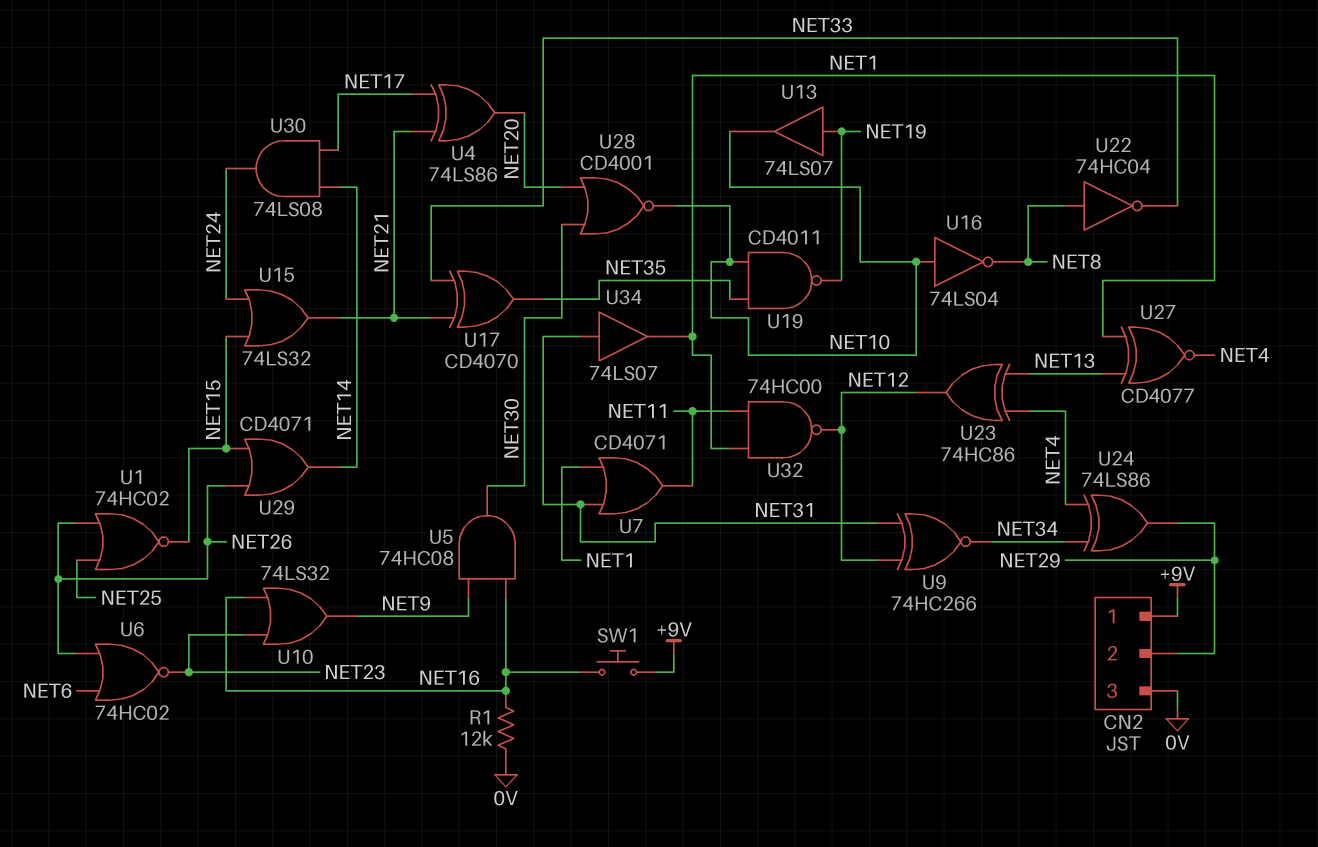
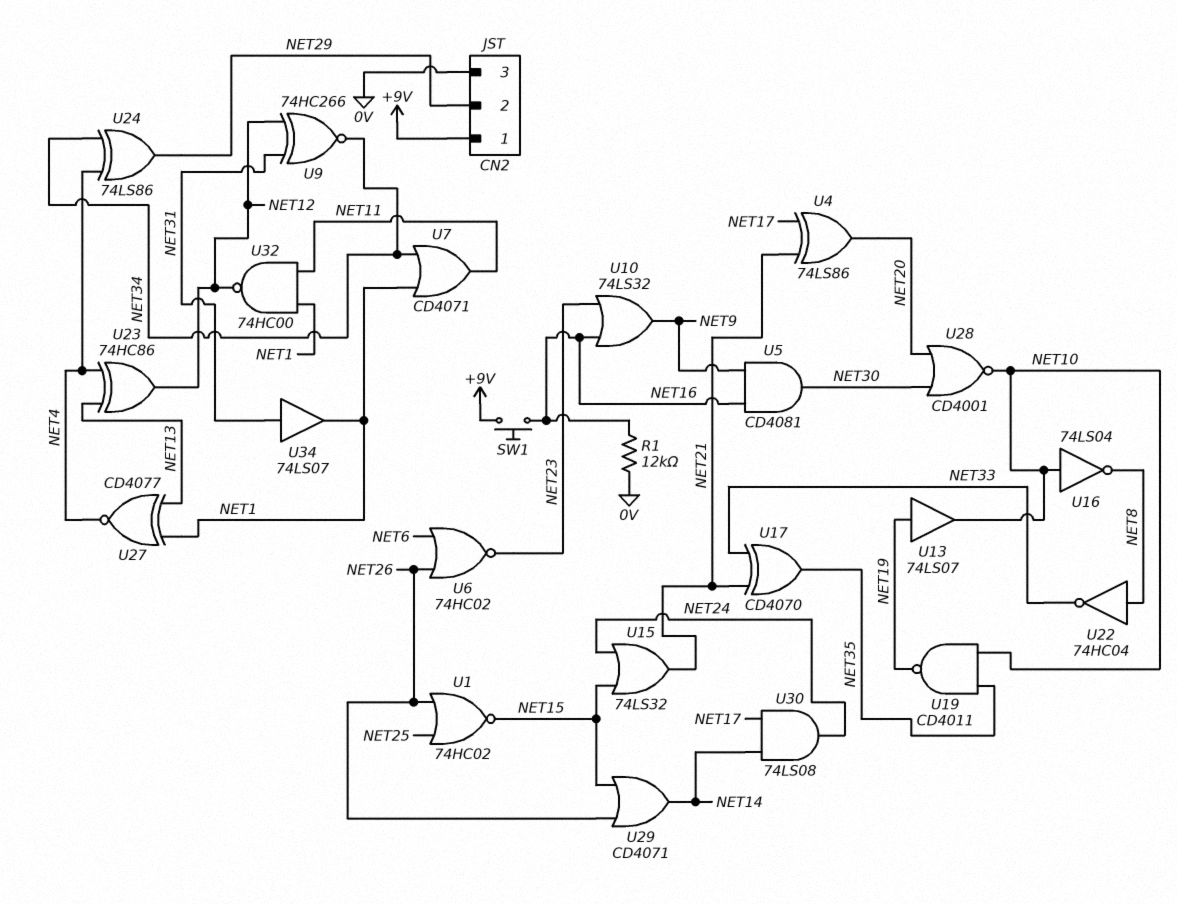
U5: AND 74HC08 (in NET9, in NET16, out NET30) -> AND CD4081 (in NET9, in NET16, out NET30)
U7: OR CD4071 (in NET1, in NET31, out NET11) -> OR CD4071 (in NET1, in NET34, out NET11)

